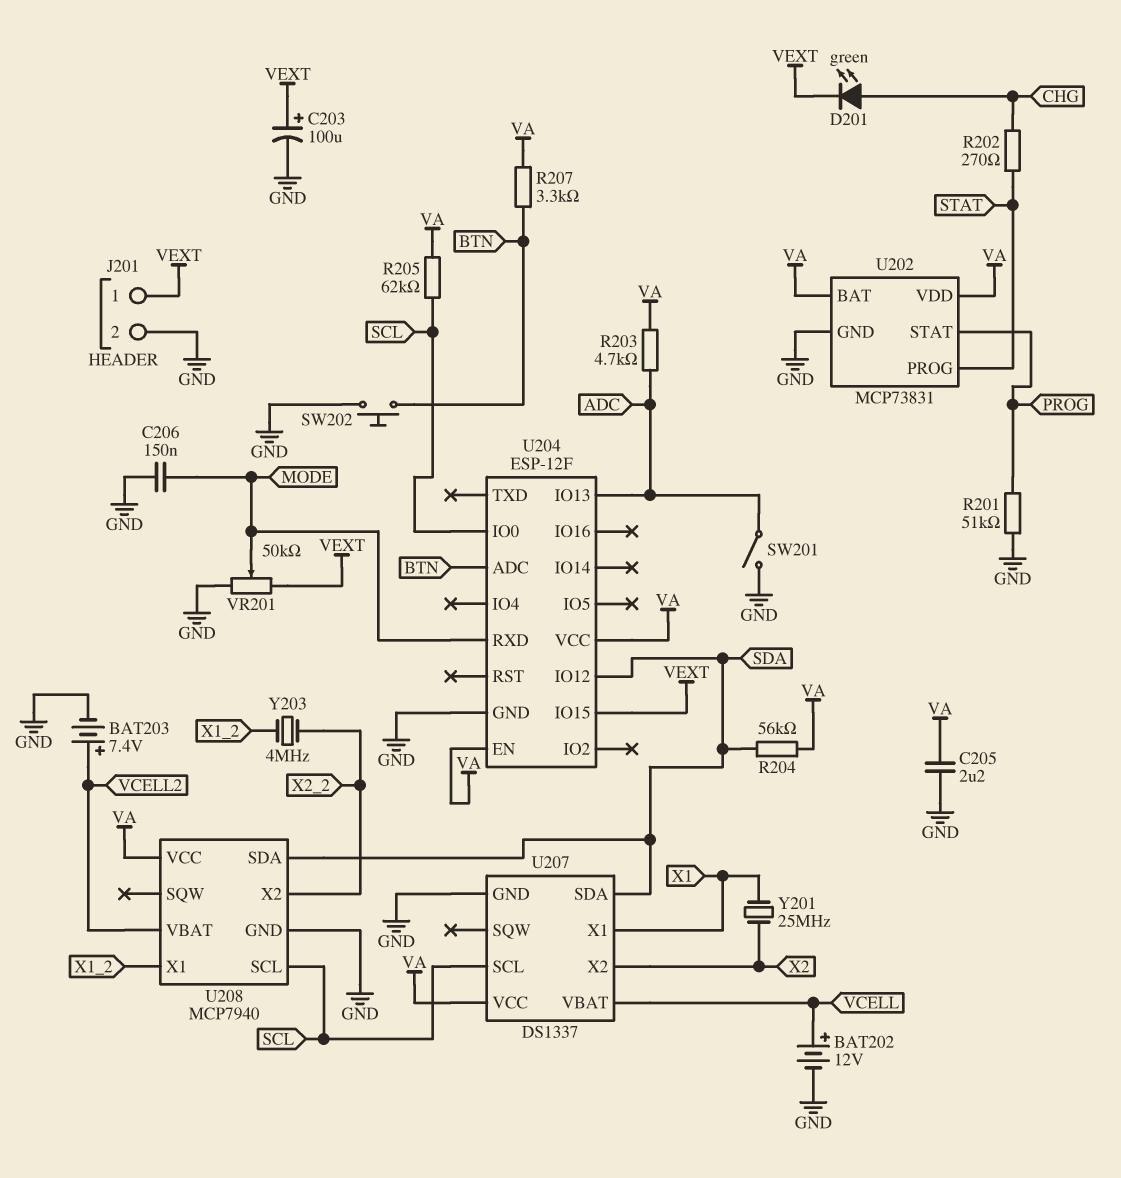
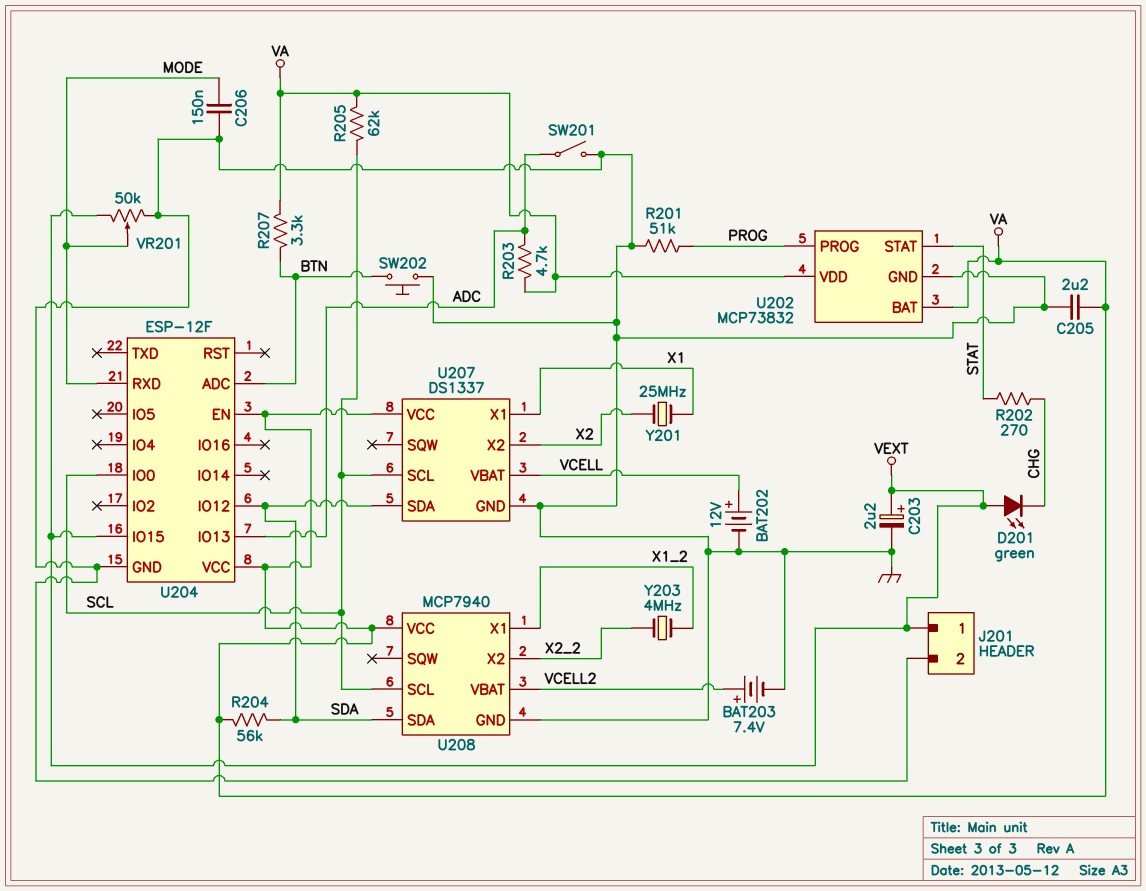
C203: 100uF (plus VEXT, minus GND) -> 2.2uF (plus VEXT, minus GND)
D201: LED green (A CHG, K VEXT) -> LED green (A VEXT, K CHG)
U202: MCP73831 -> MCP73832
U202 pin PROG: STAT -> PROG
U202 pin STAT: PROG -> STAT

